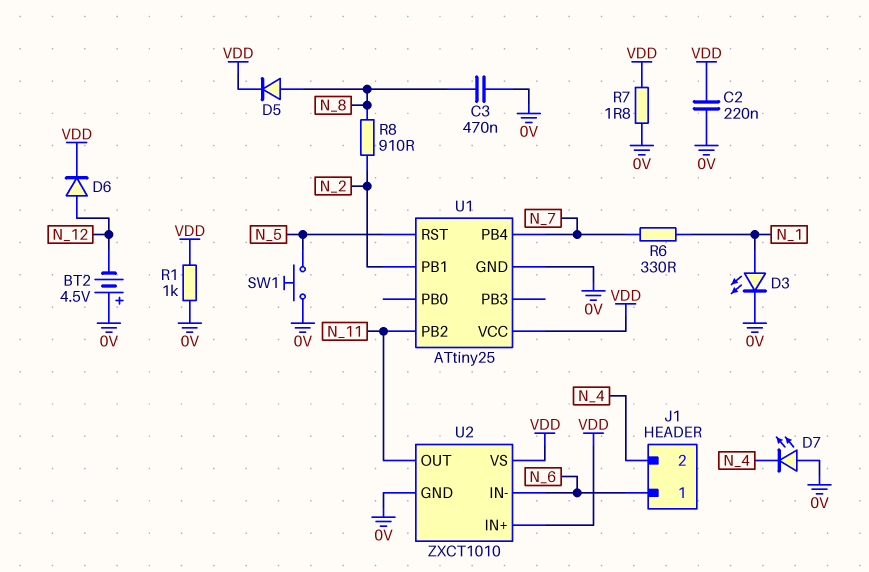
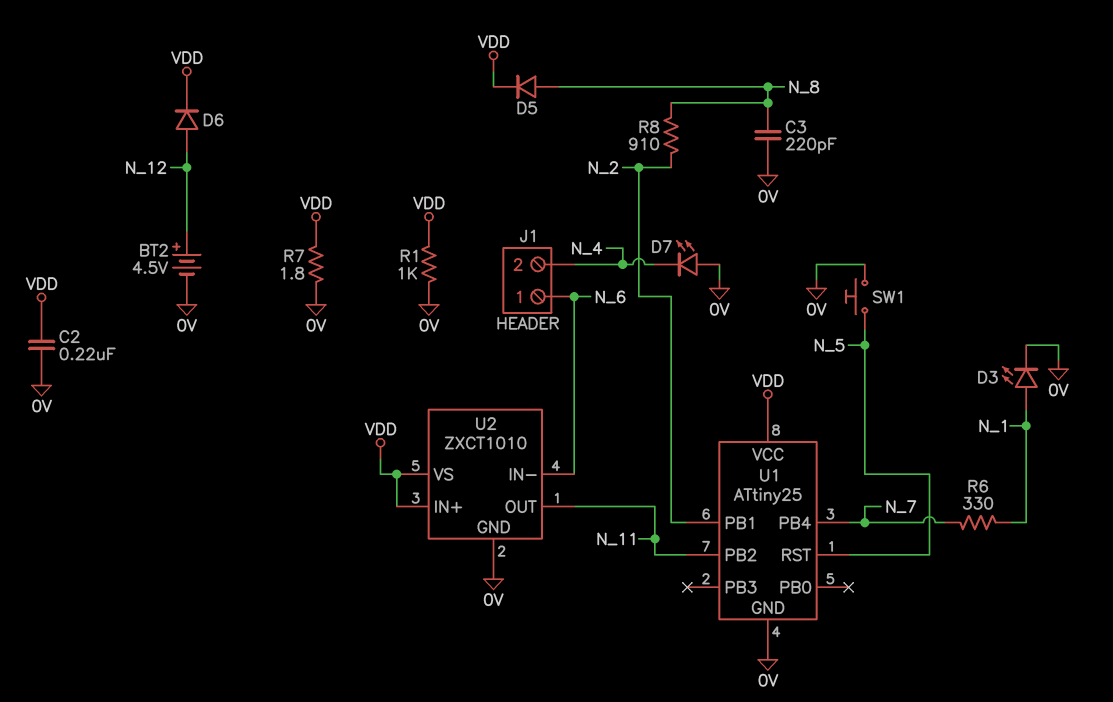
BT2: 4.5V (plus 0V, minus N_12) -> 4.5V (plus N_12, minus 0V)
C3: 470nF (0V, N_8) -> 220pF (0V, N_8)

